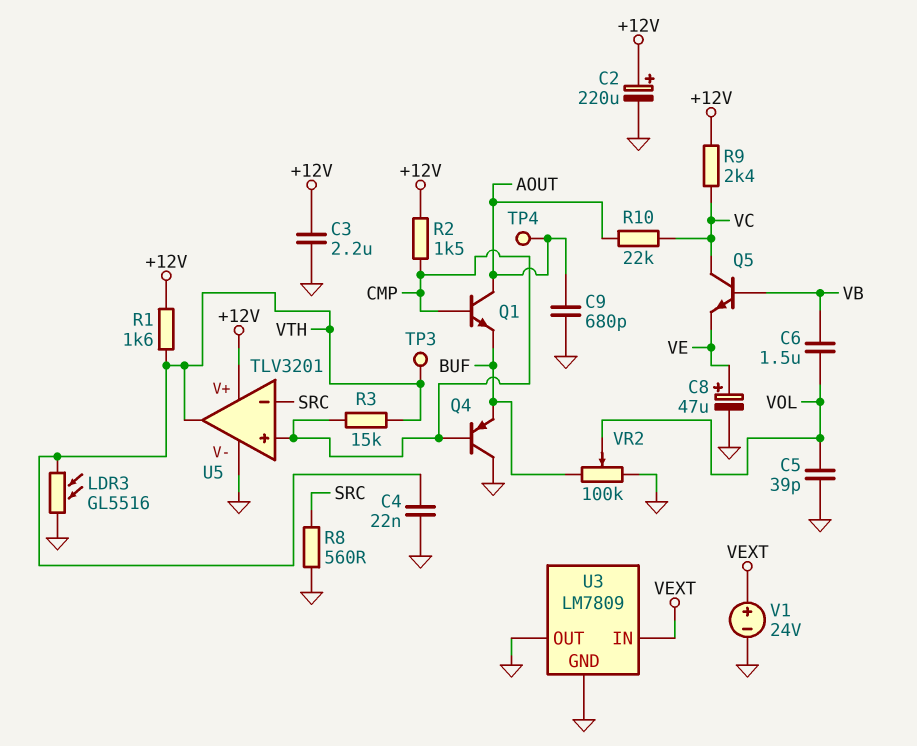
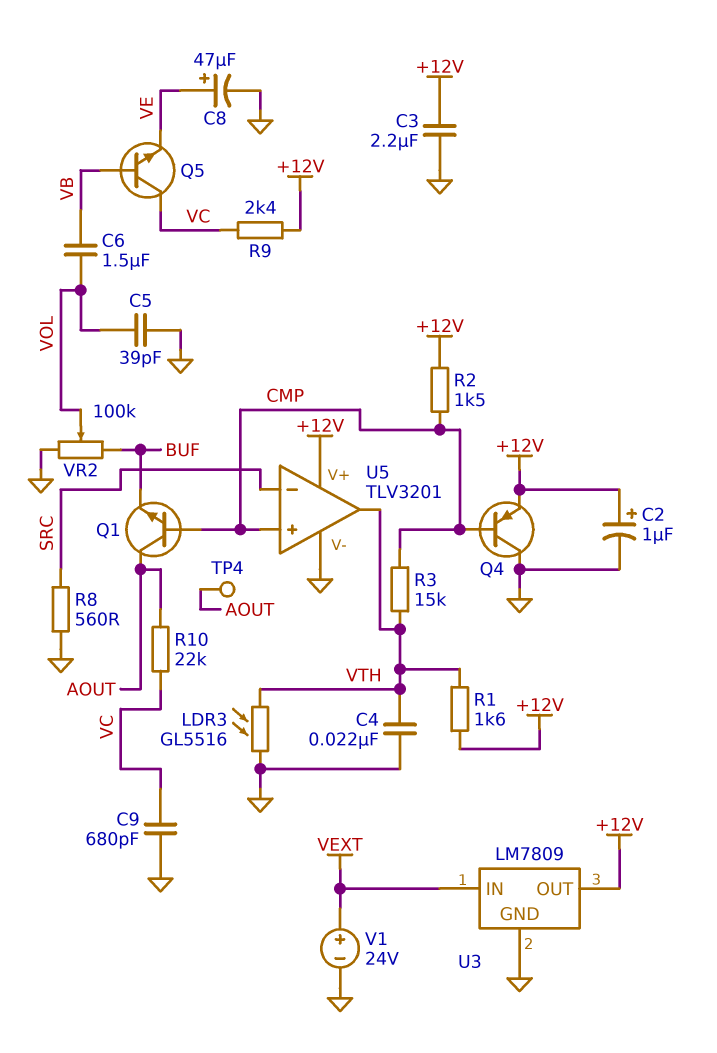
C2: 220uF (plus +12V, minus GND) -> 1uF (plus +12V, minus GND)
C9: 680pF (AOUT, GND) -> 680pF (GND, VC)
Q4: PNP (B CMP, C GND, E BUF) -> PNP (B CMP, C GND, E +12V)
TP3: test point (VTH) -> none
U3 pin OUT: GND -> +12V

